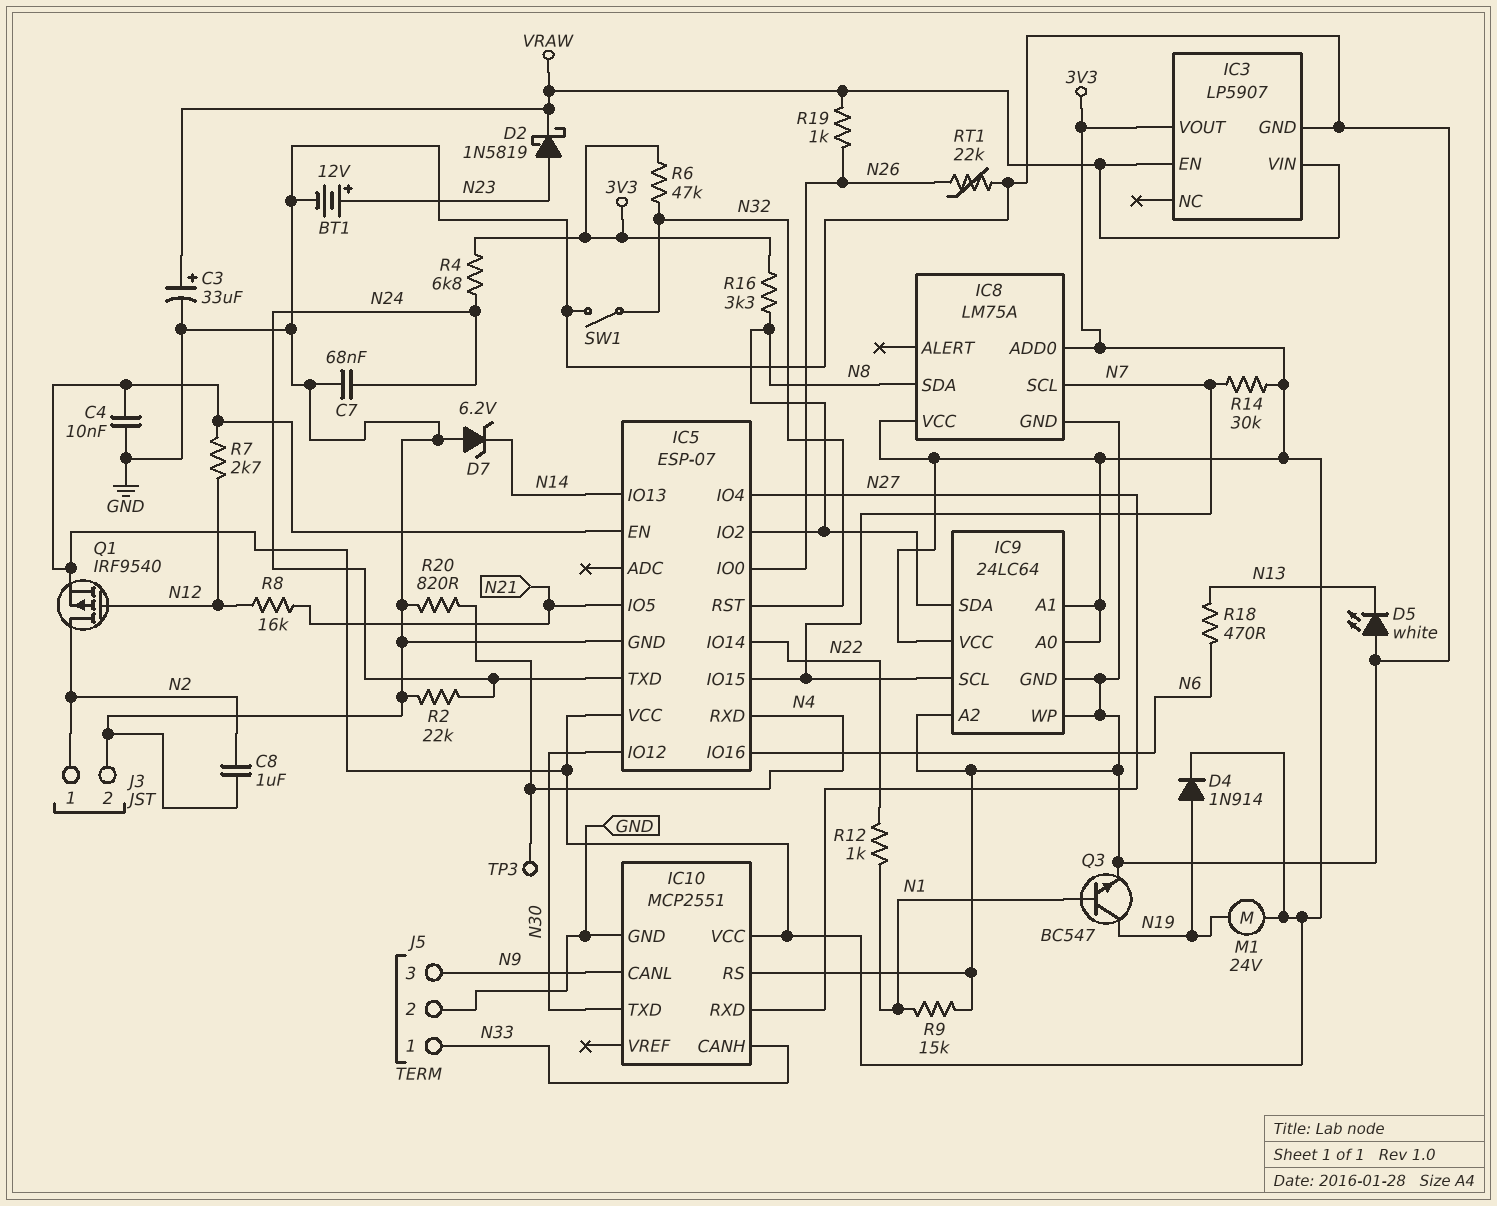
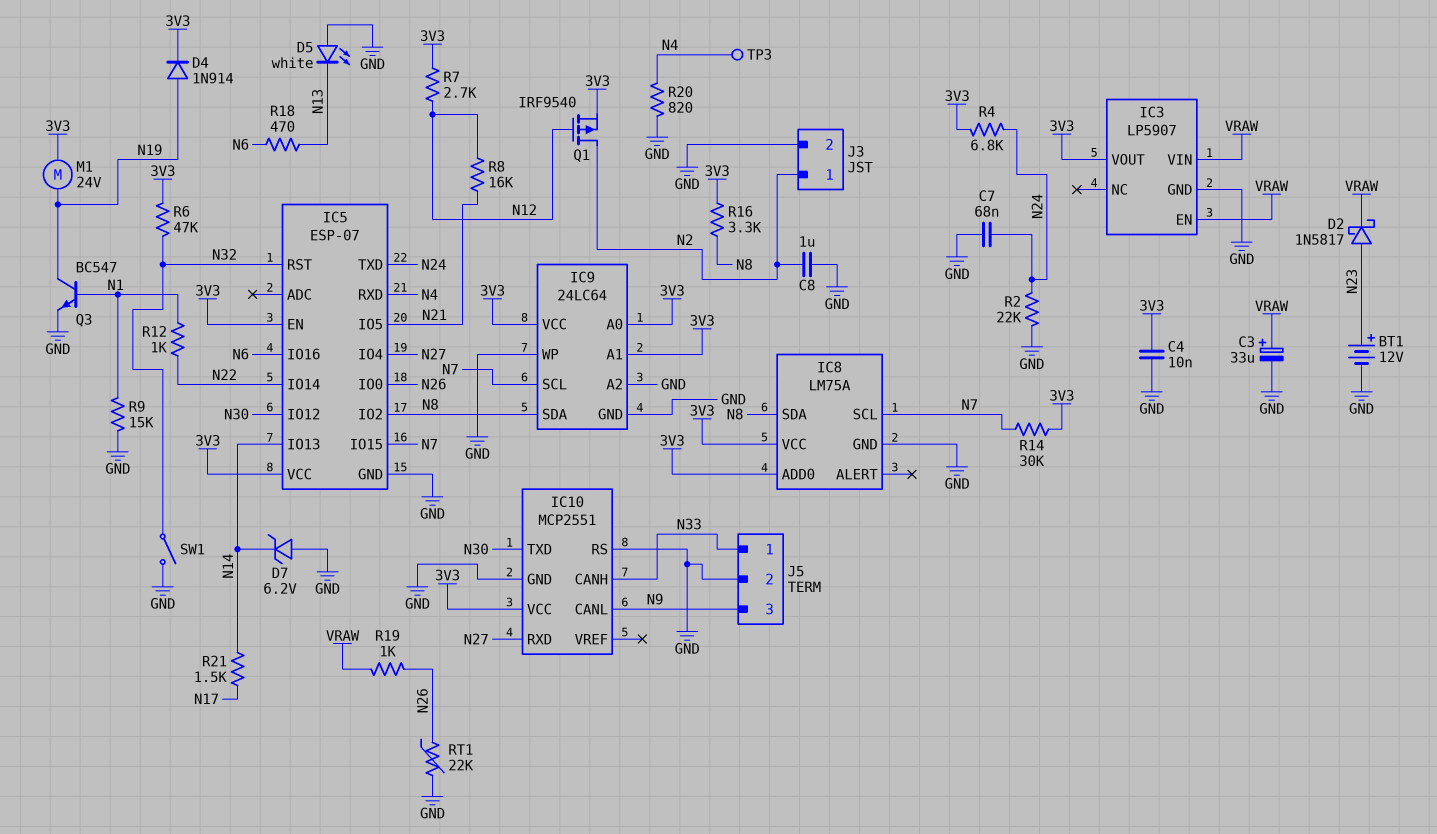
D2: schottky 1N5819 (A N23, K VRAW) -> schottky 1N5817 (A N23, K VRAW)
R21: none -> 1.5k (N14, N17)

